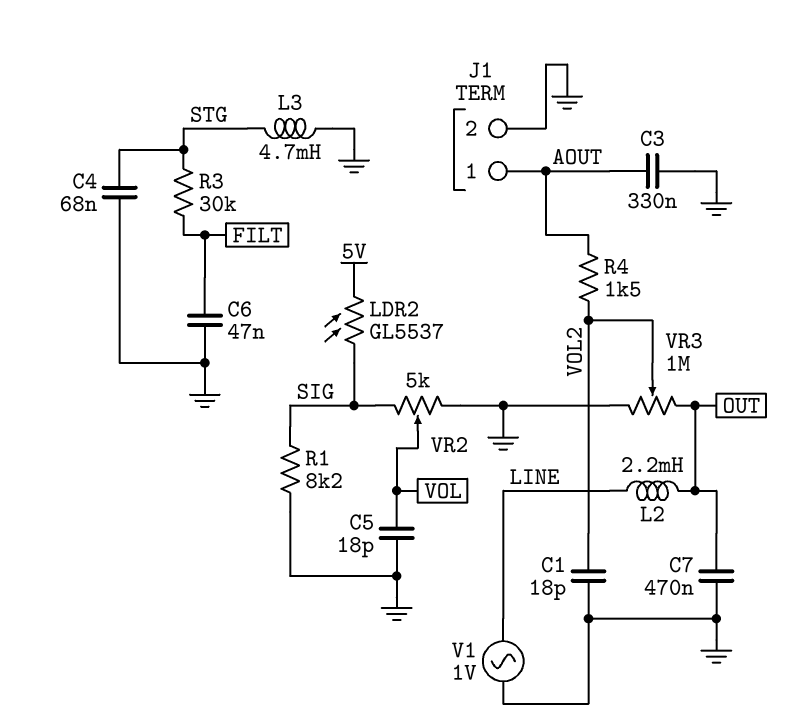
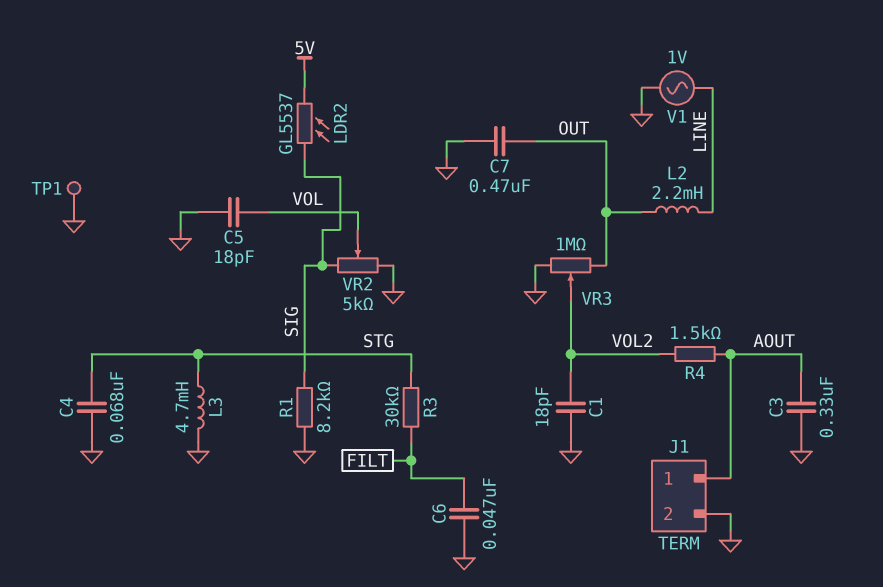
TP1: none -> test point (GND)

